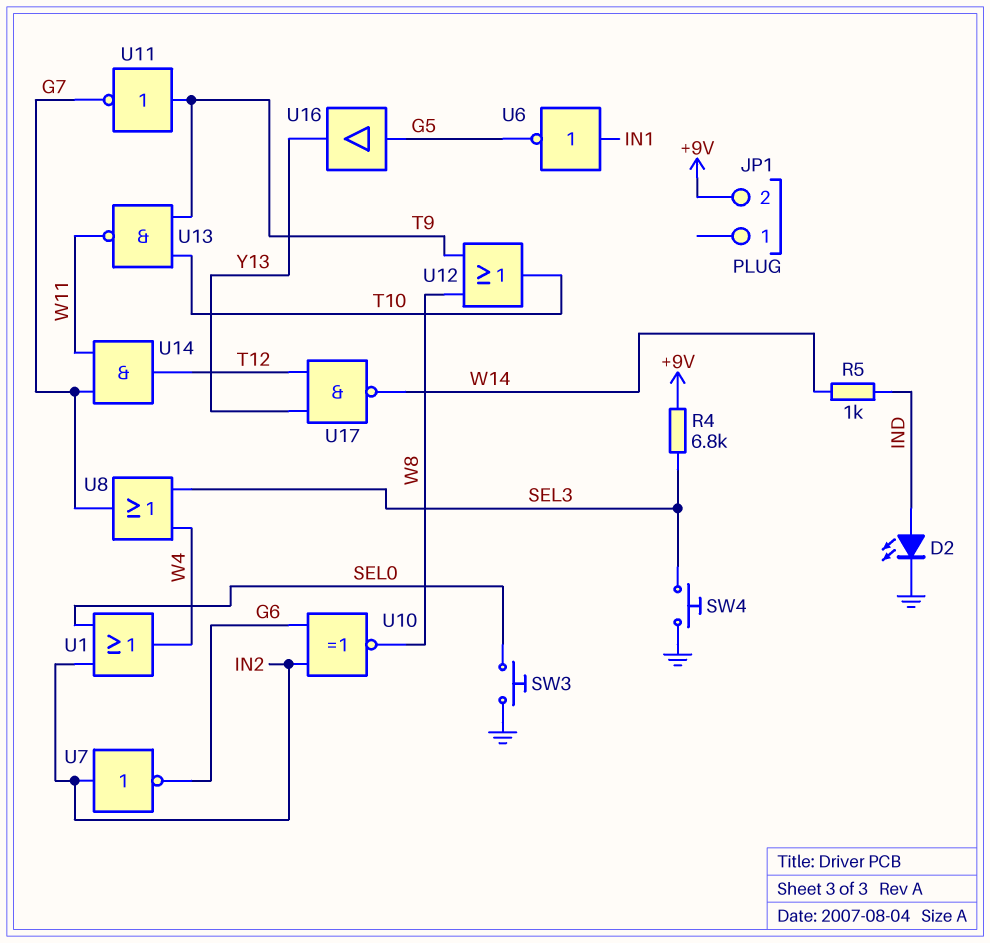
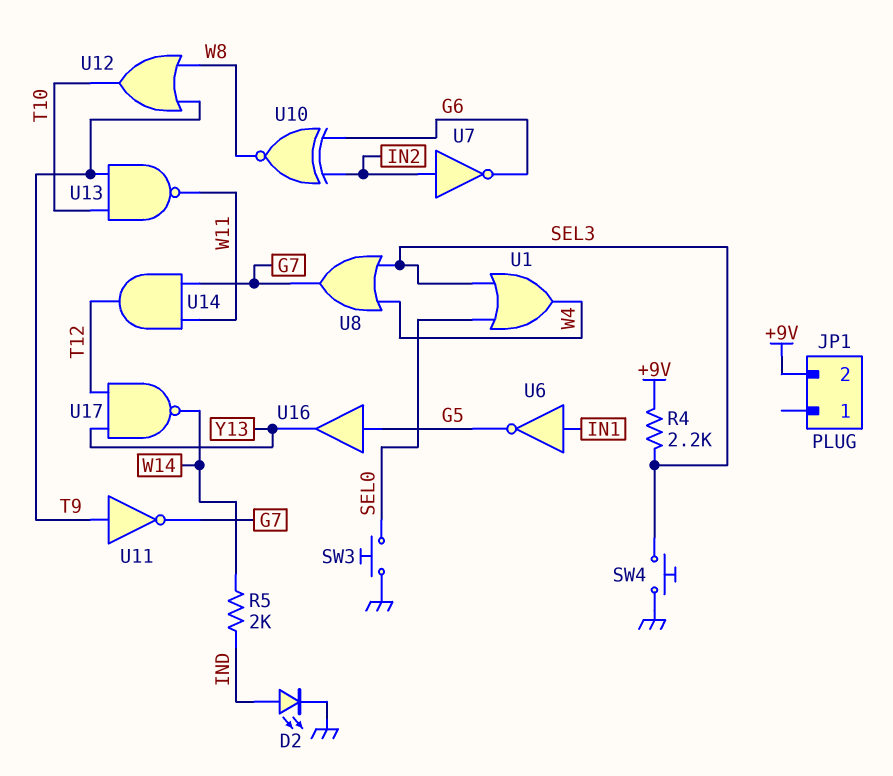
R4: 6.8k (+9V, SEL3) -> 2.2k (+9V, SEL3)
R5: 1k (IND, W14) -> 2k (IND, W14)
U1: OR (in IN2, in SEL0, out W4) -> OR (in SEL0, in SEL3, out W4)

